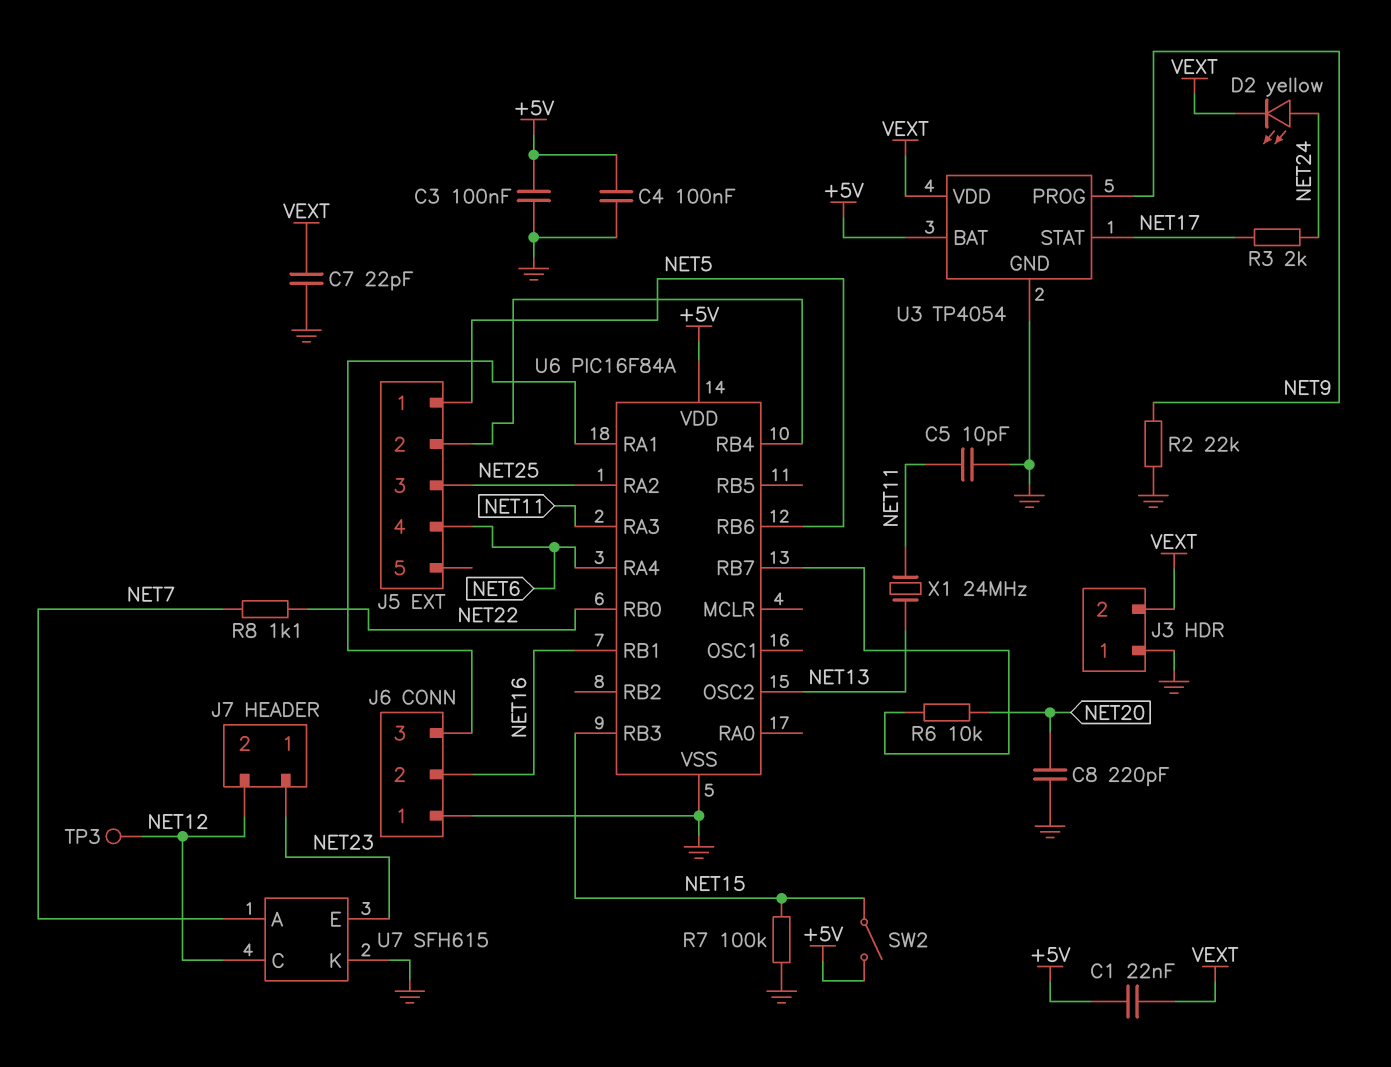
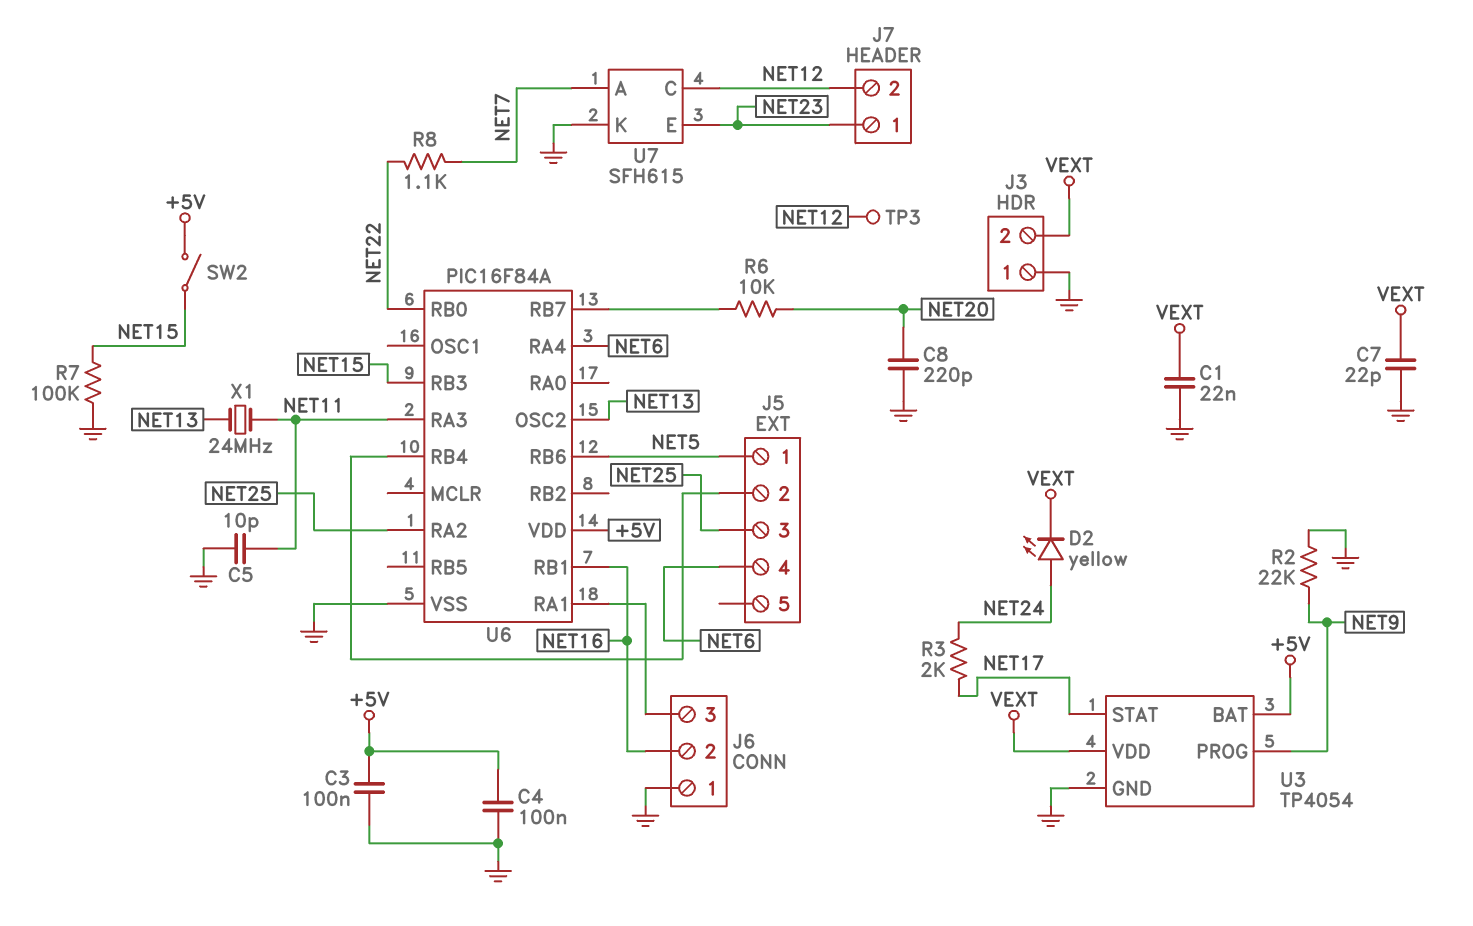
C1: 22nF (+5V, VEXT) -> 22nF (GND, VEXT)

